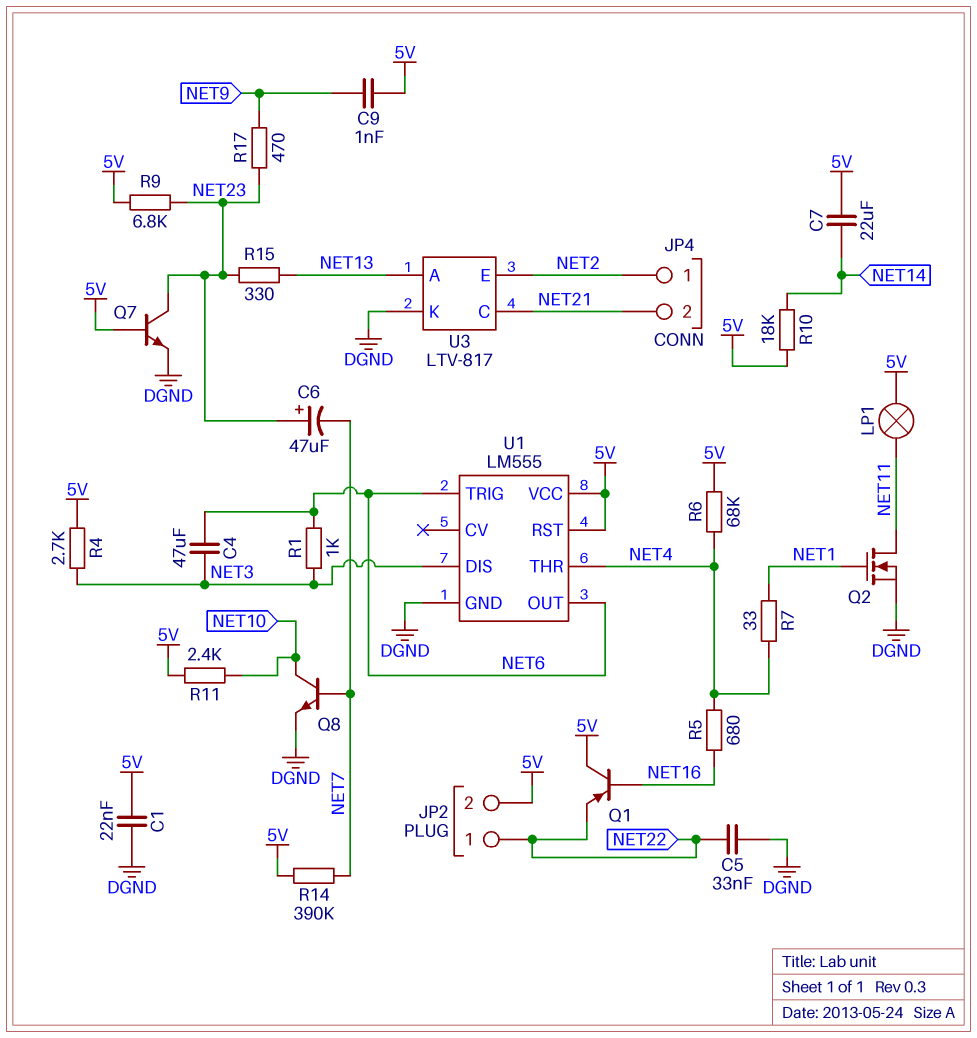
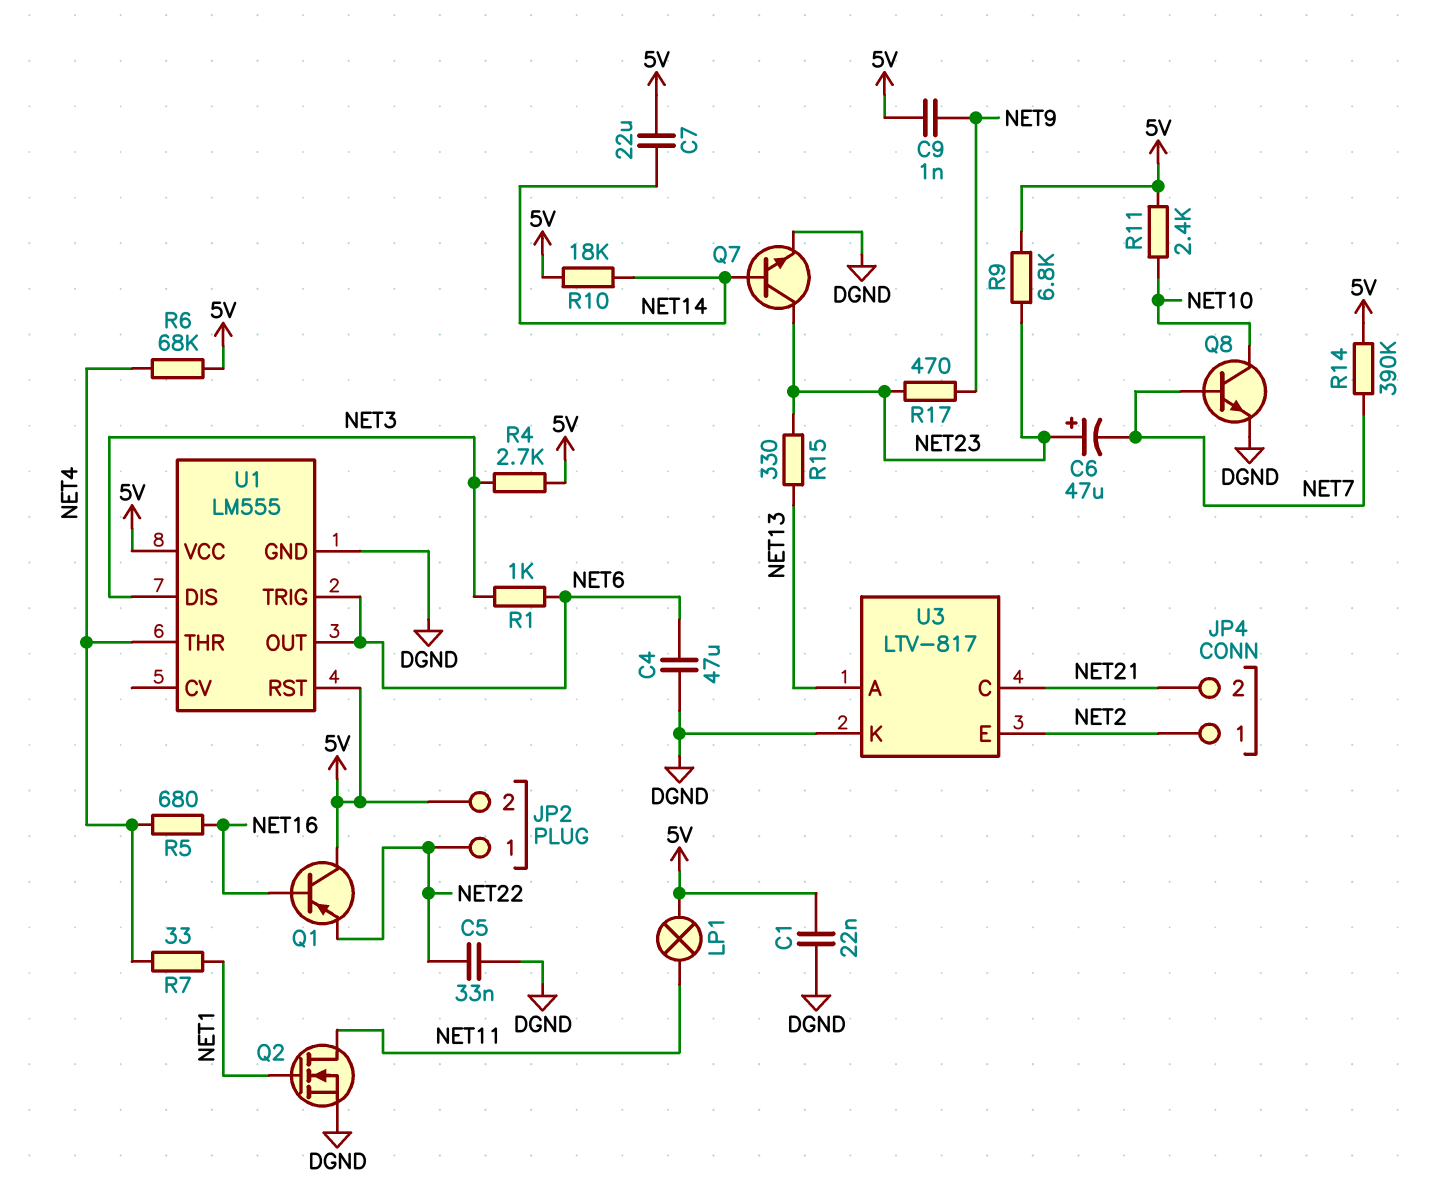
C4: 47uF (NET3, NET6) -> 47uF (DGND, NET6)
Q7: NPN (B 5V, C NET23, E DGND) -> NPN (B NET14, C NET23, E DGND)

